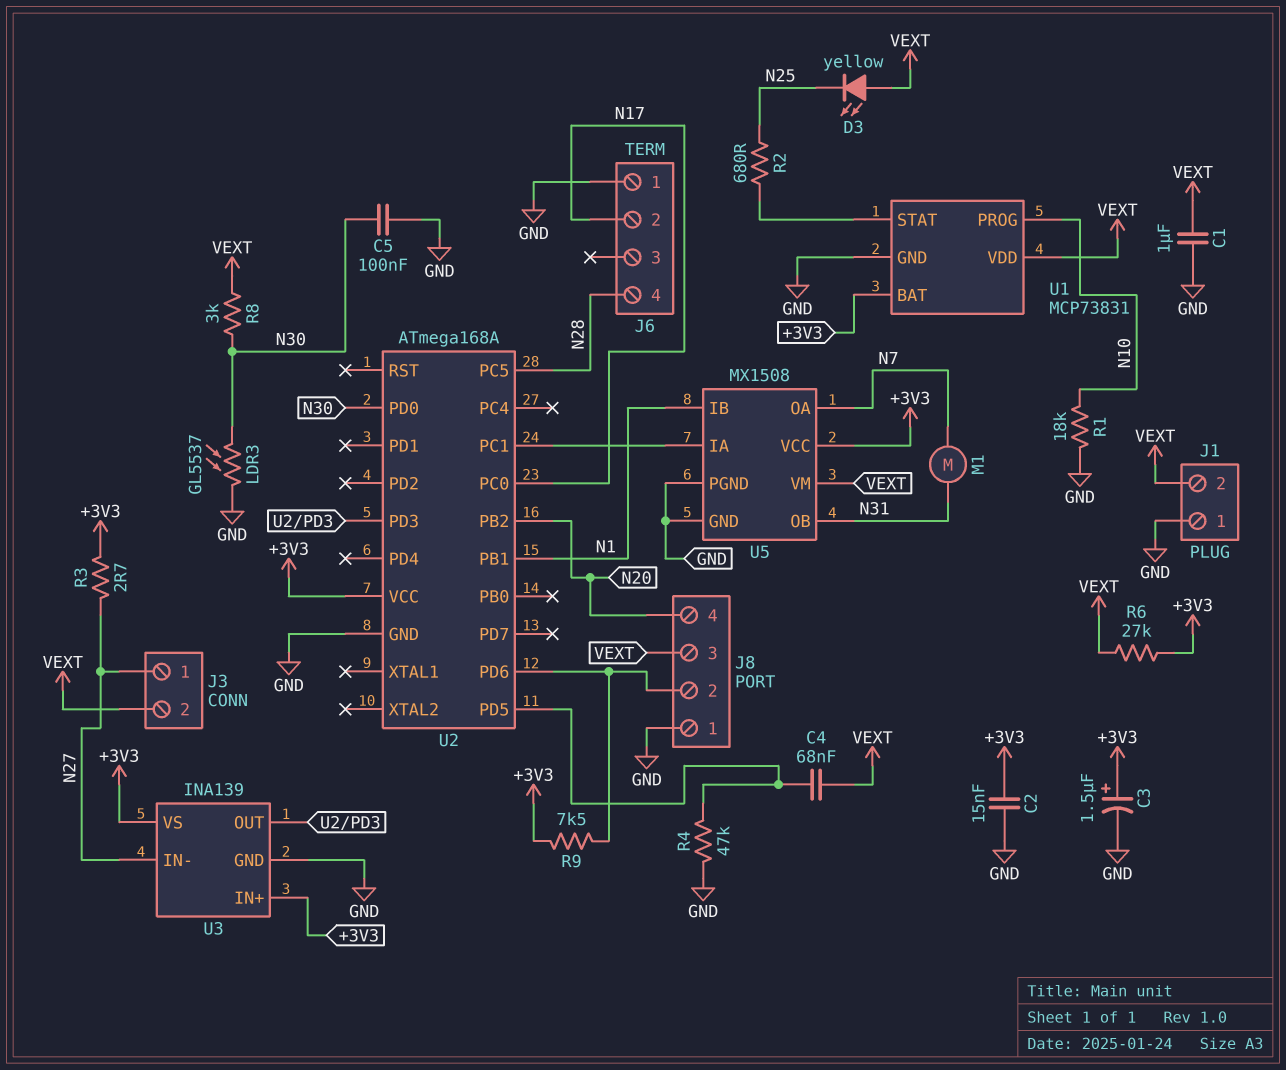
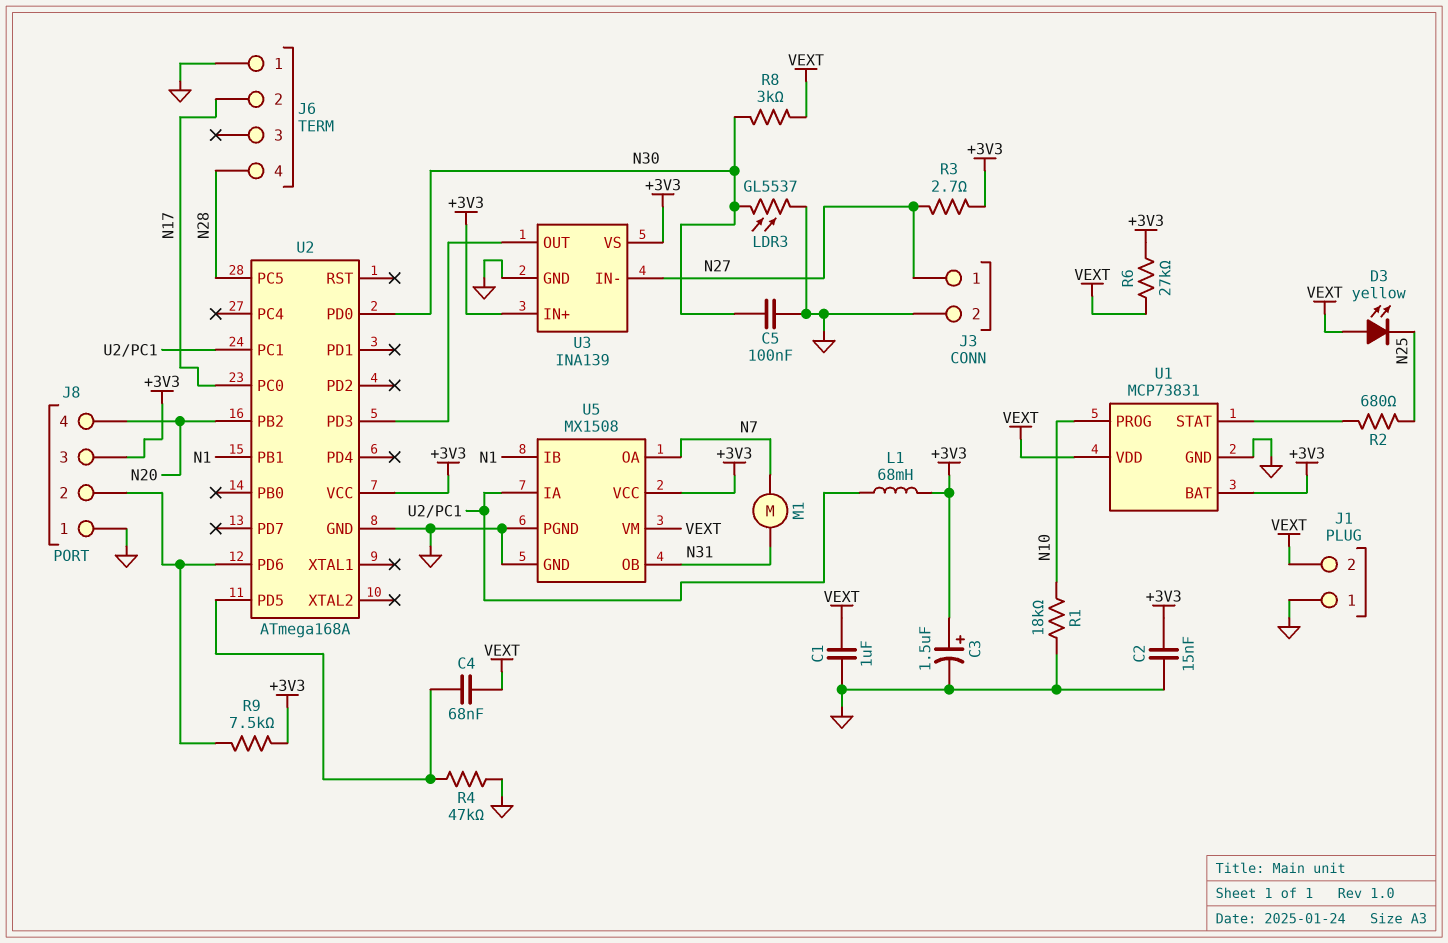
J3 pin 2: VEXT -> GND
J8 pin 3: VEXT -> +3V3
L1: none -> 68mH (+3V3, U2/PC1)

